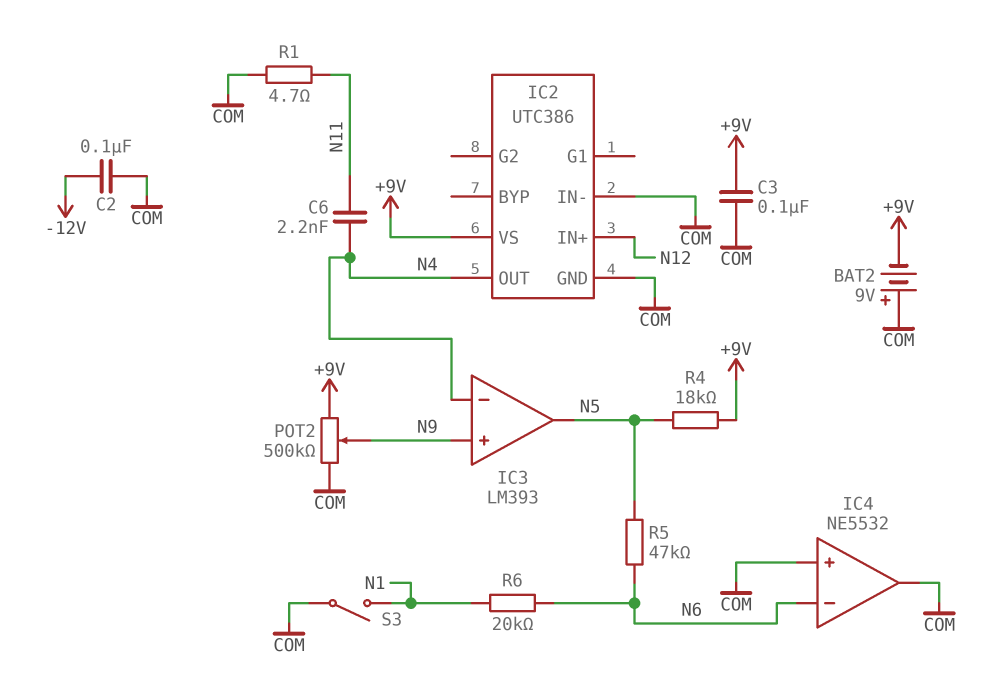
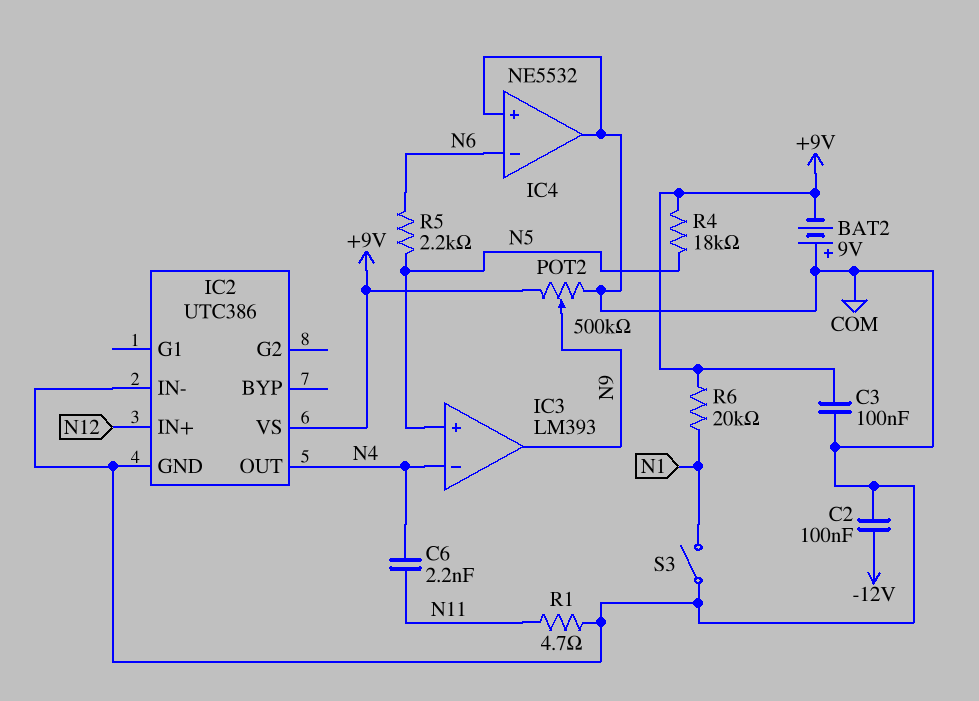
IC3 pin in+: N9 -> N5
IC3 pin out: N5 -> N9
R5: 47k (N5, N6) -> 2.2k (N5, N6)
R6: 20k (N1, N6) -> 20k (+9V, N1)

